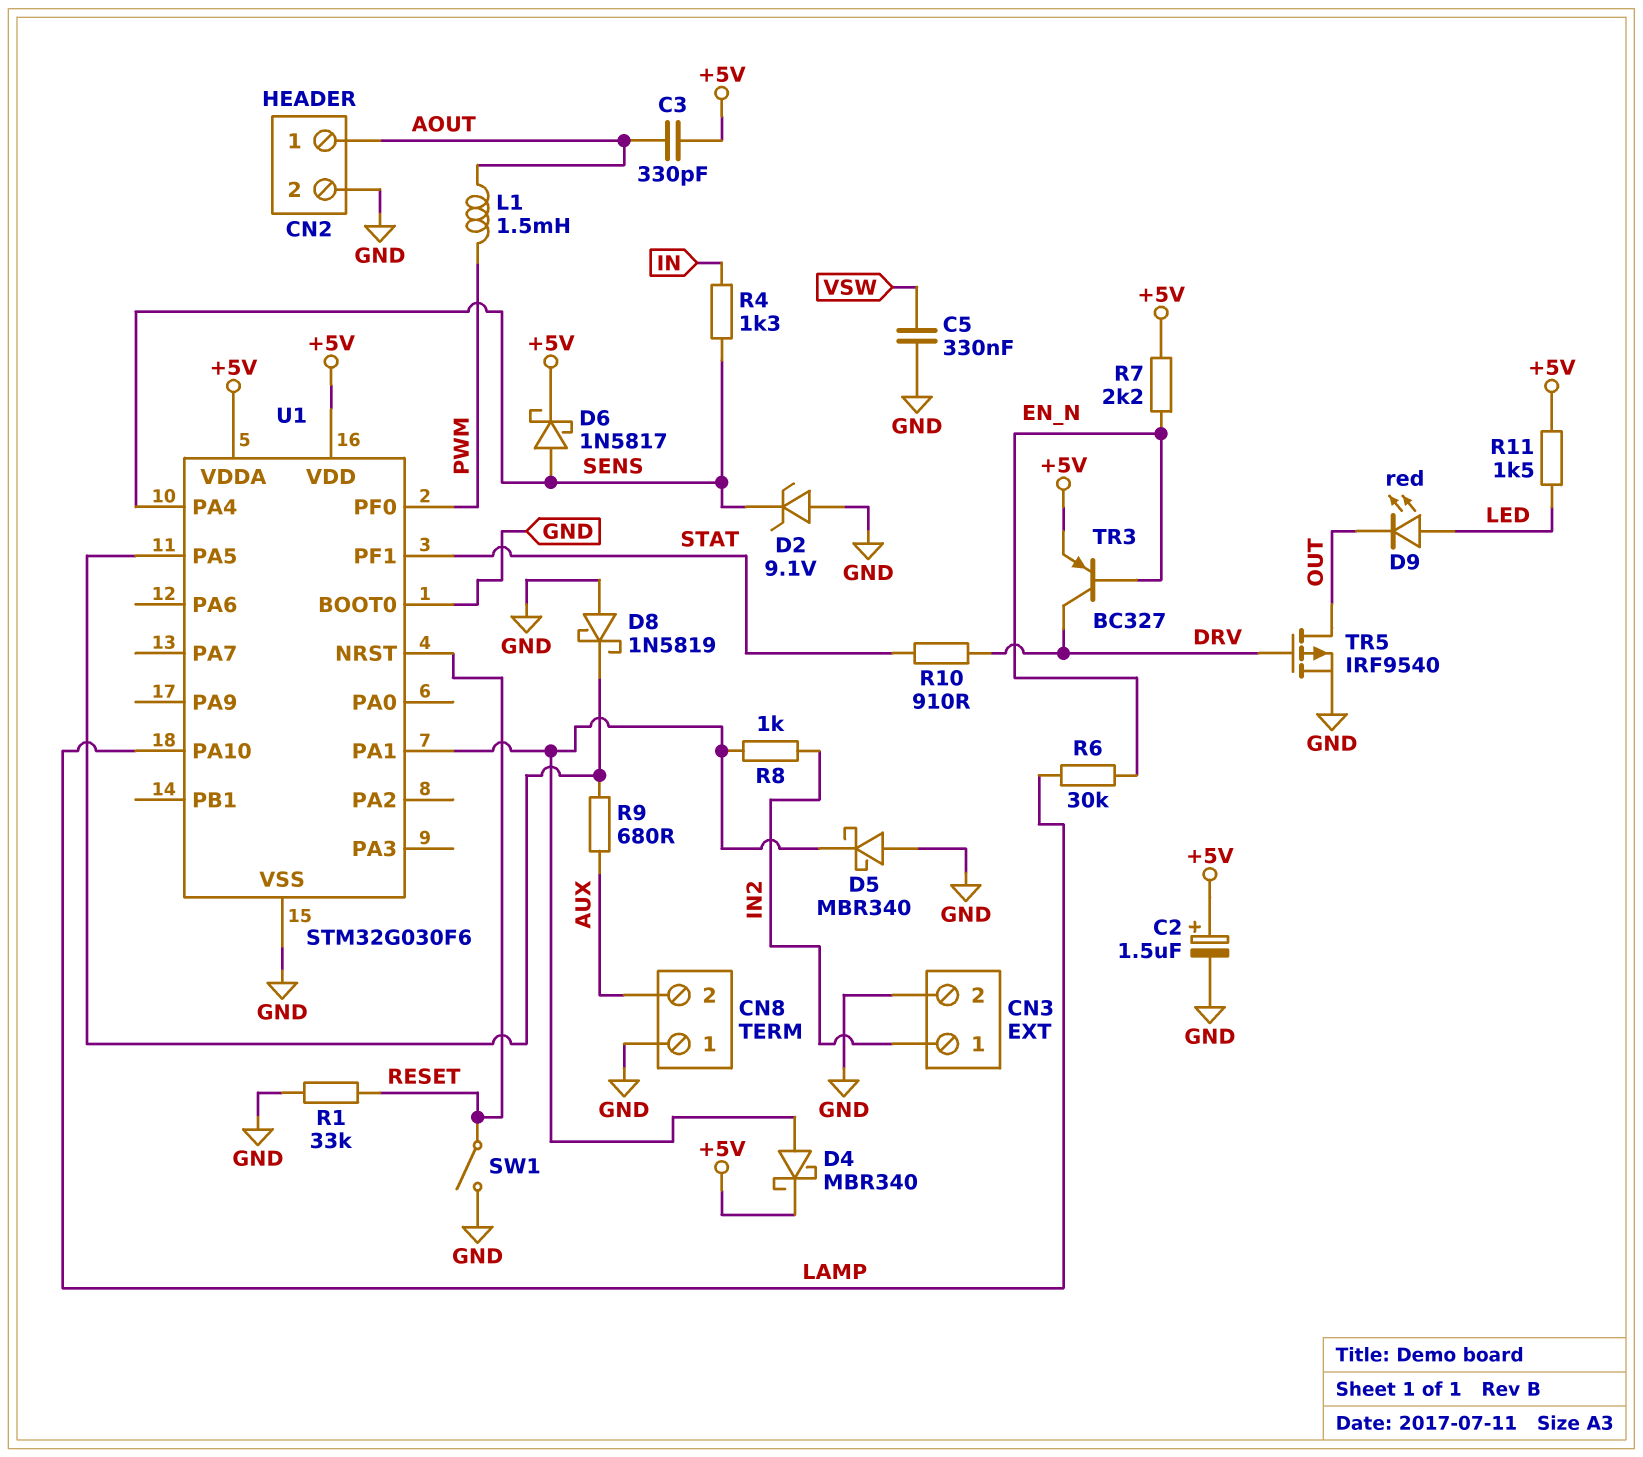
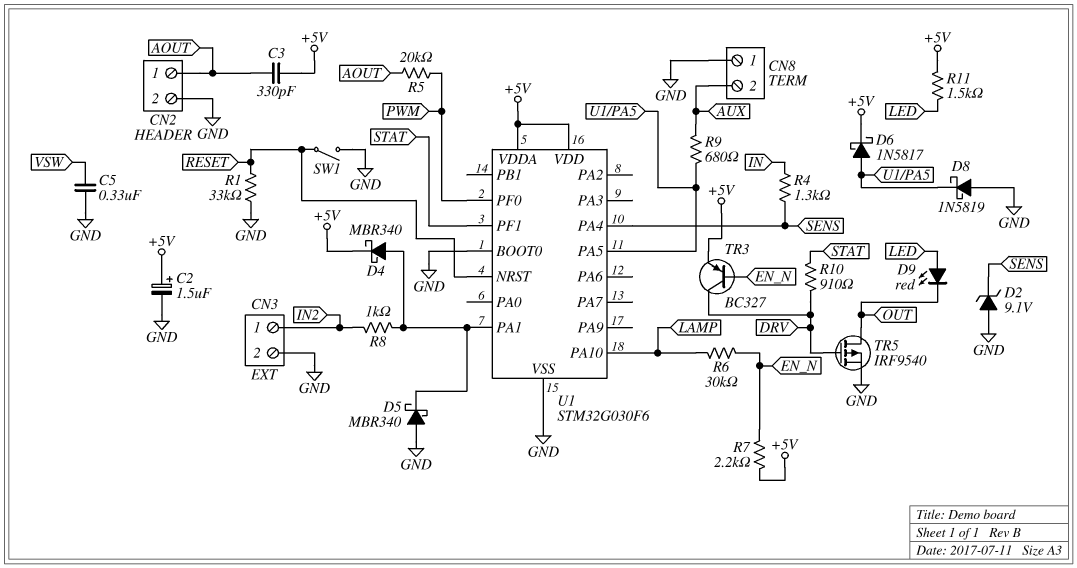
D6: schottky 1N5817 (A SENS, K +5V) -> schottky 1N5817 (A U1/PA5, K +5V)
L1: 1.5mH (AOUT, PWM) -> none
R5: none -> 20k (AOUT, PWM)

